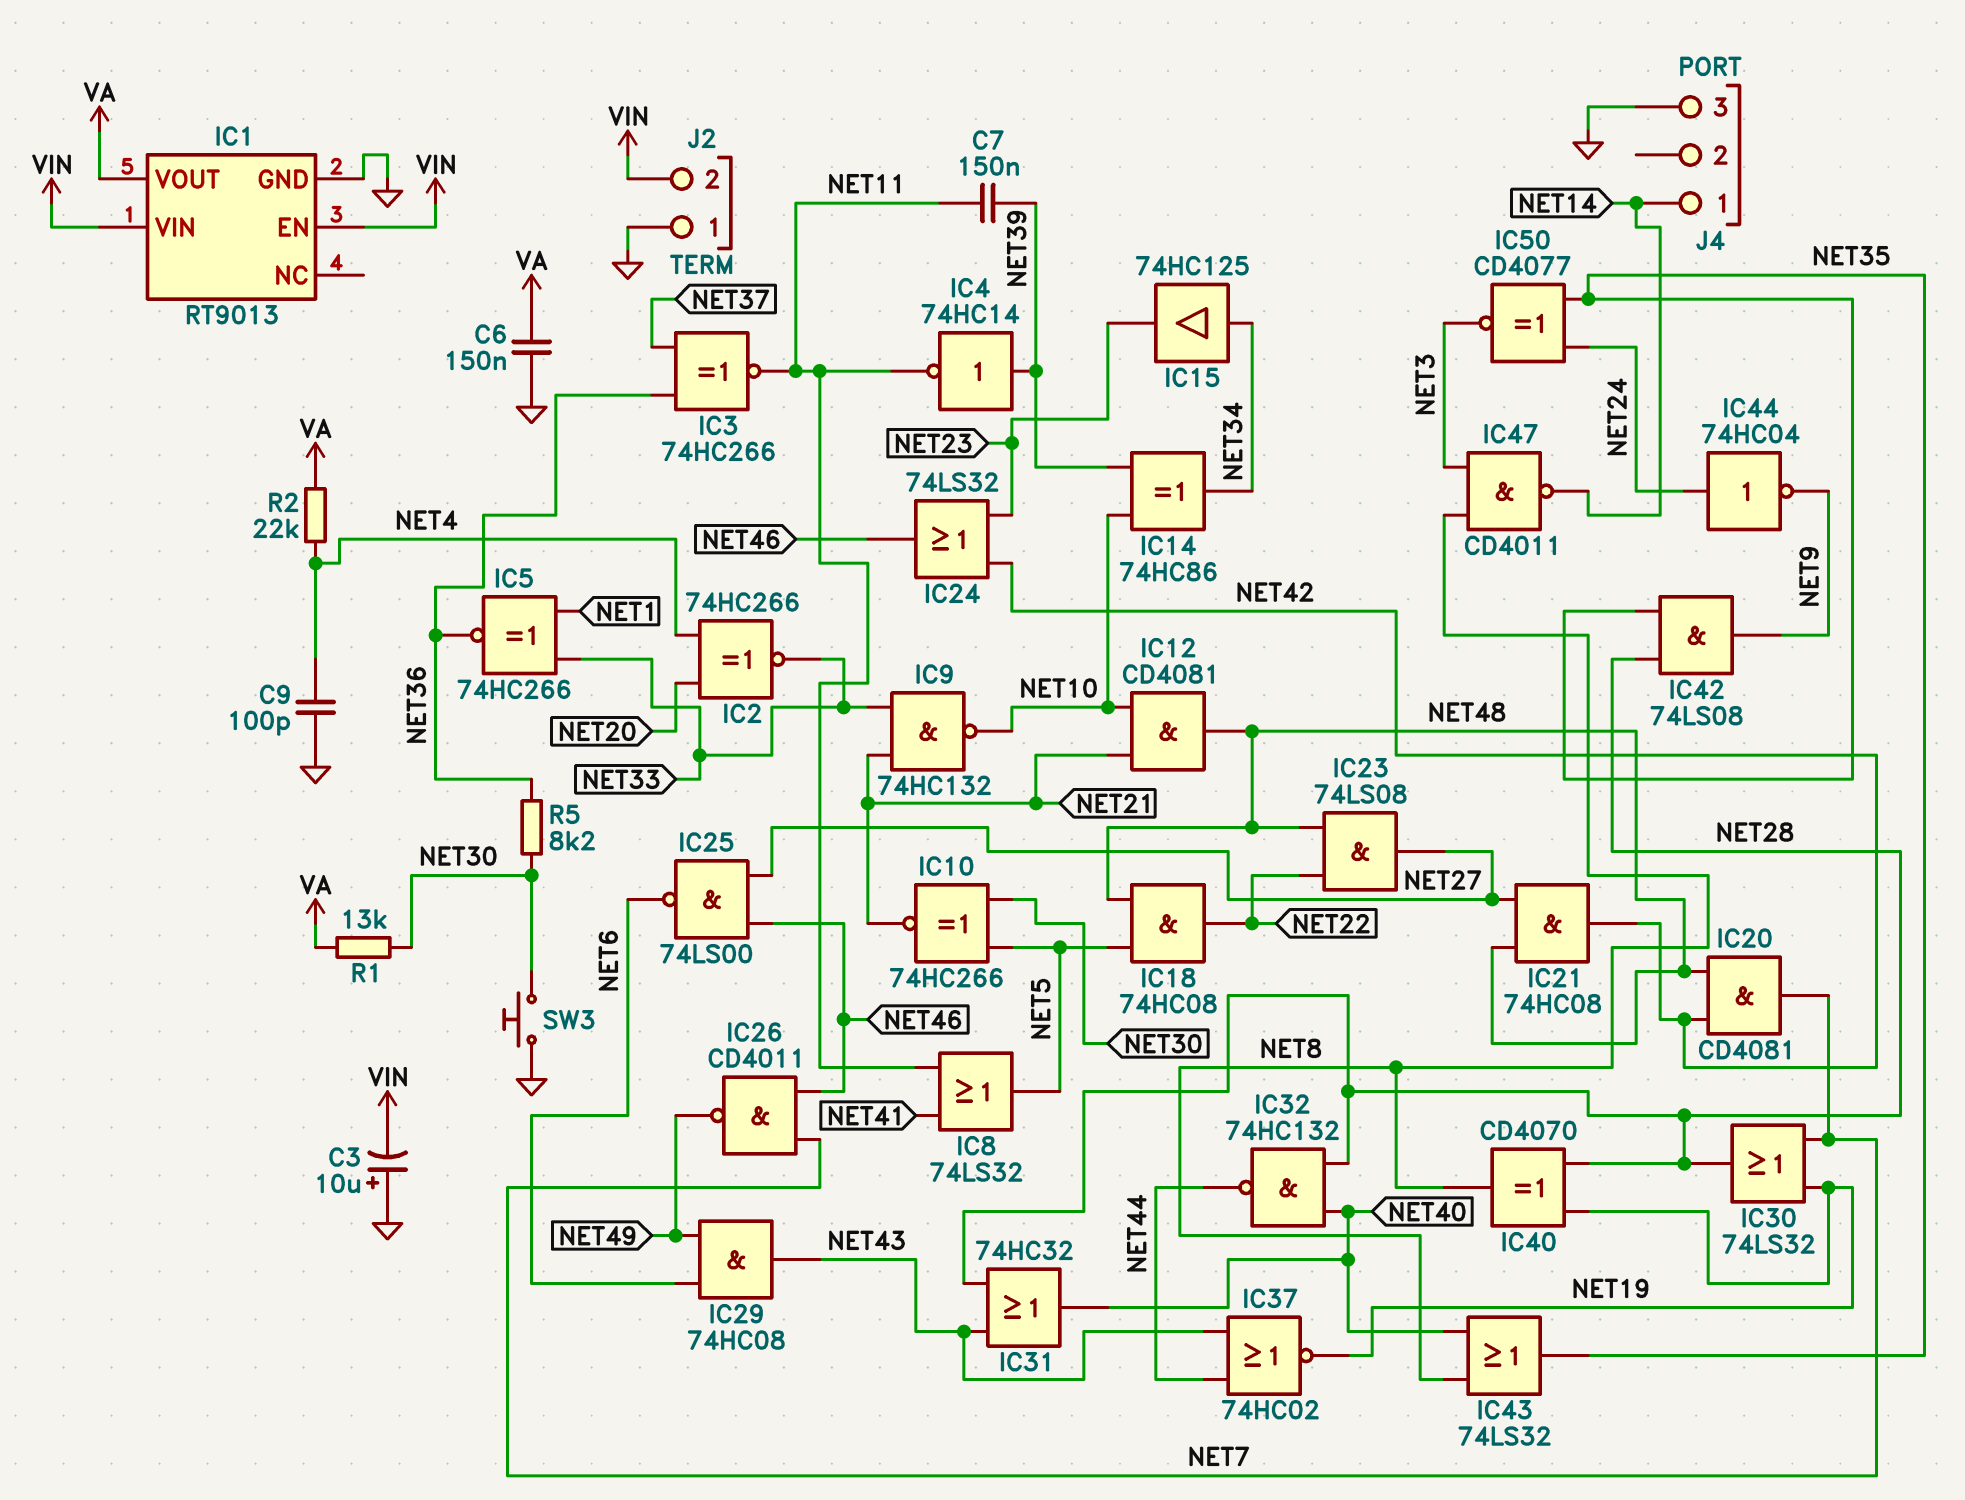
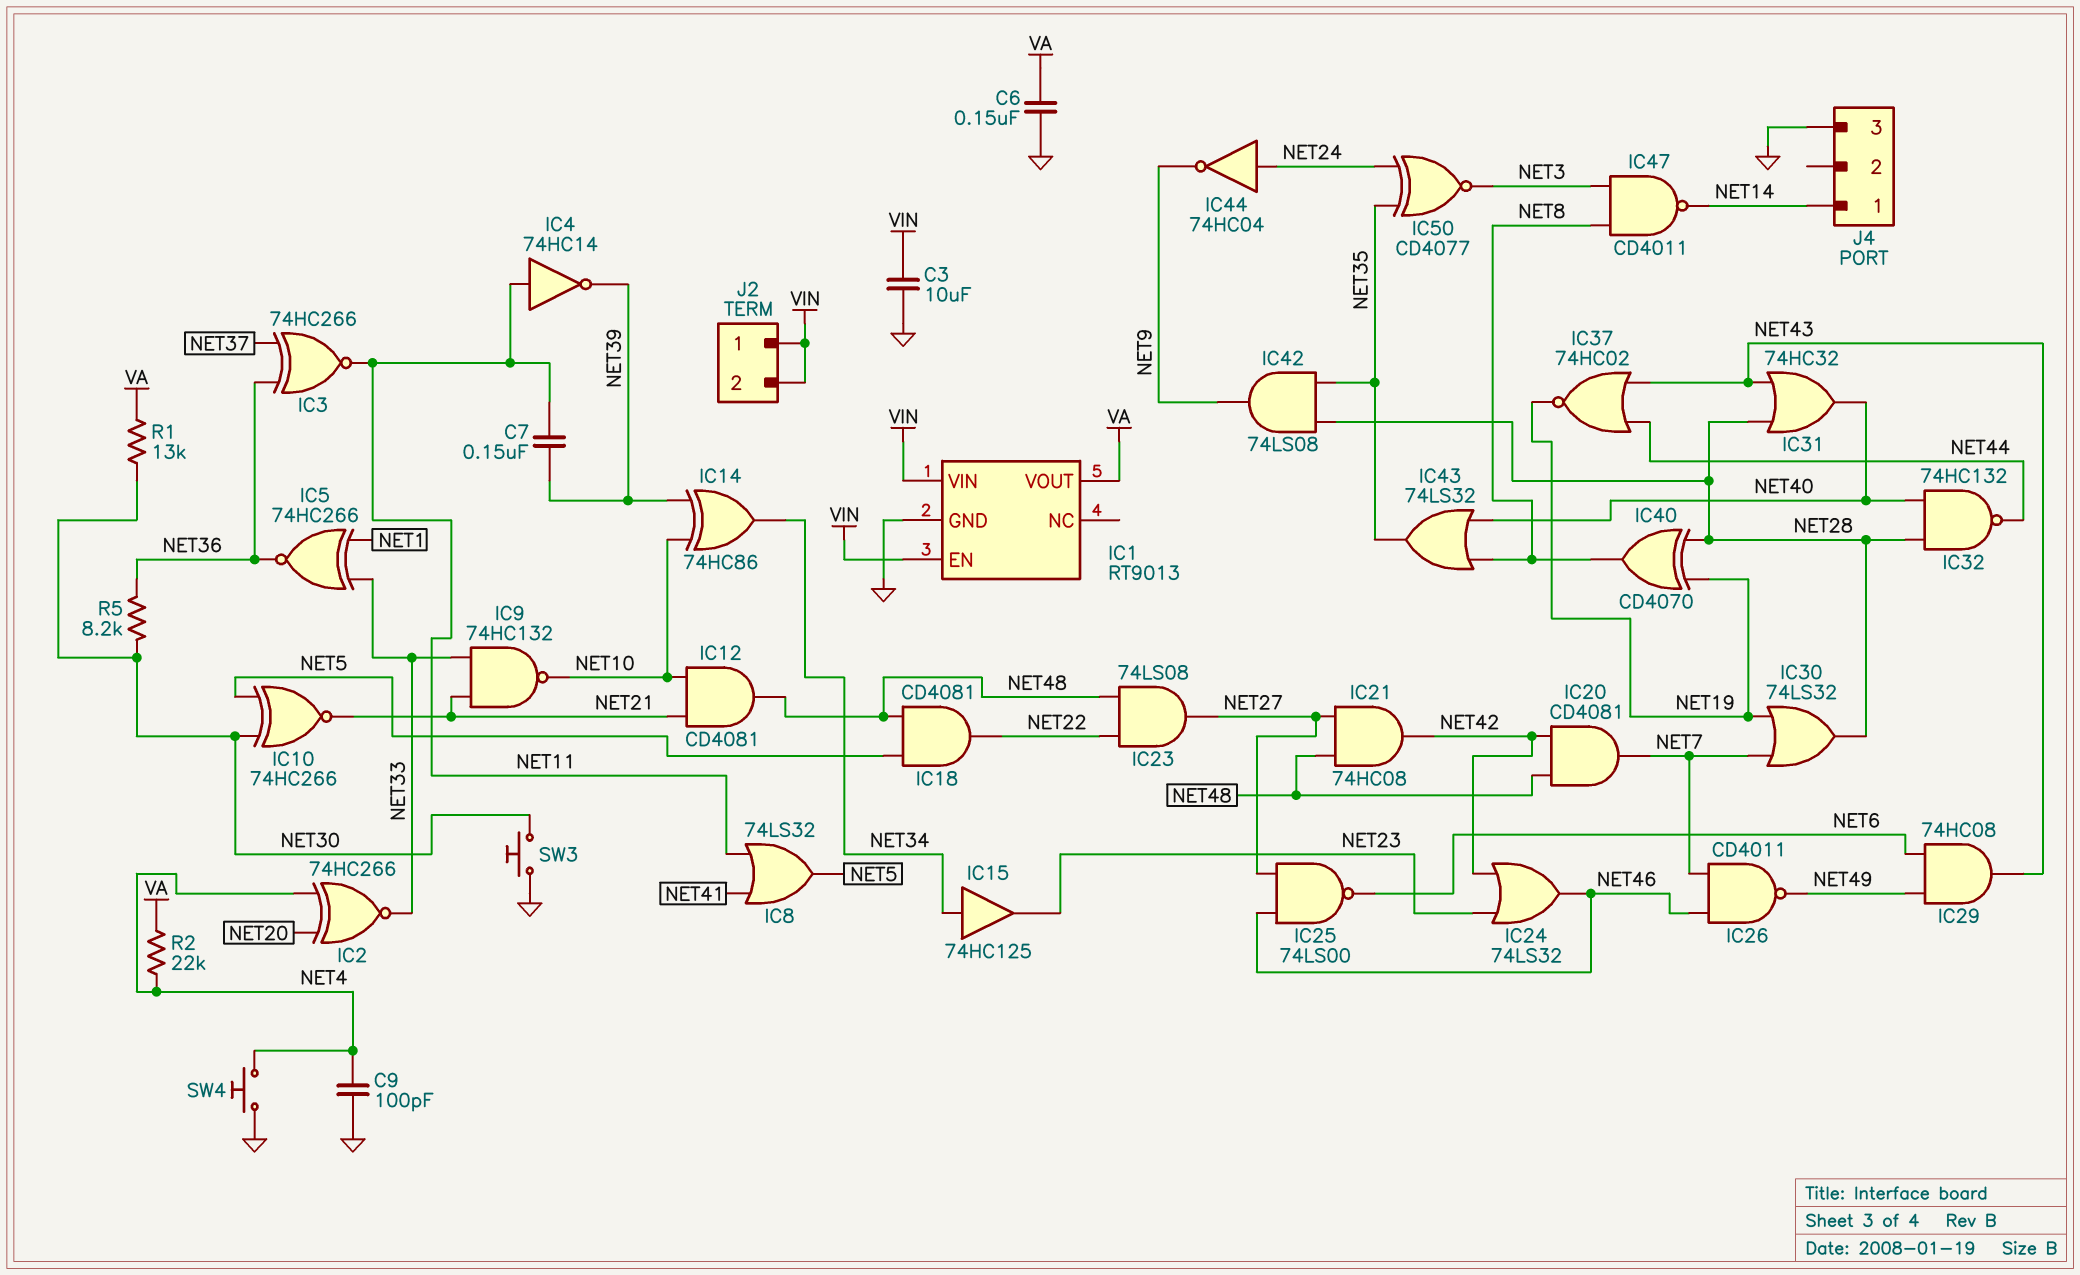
C3: 10uF (plus GND, minus VIN) -> 10uF (GND, VIN)
IC4: NOT 74HC14 (in NET39, out NET11) -> NOT 74HC14 (in NET11, out NET39)
IC18: AND 74HC08 (in NET5, in NET48, out NET22) -> AND CD4081 (in NET5, in NET48, out NET22)
J2 pin 1: GND -> VIN
SW4: none -> button (GND, NET4)

